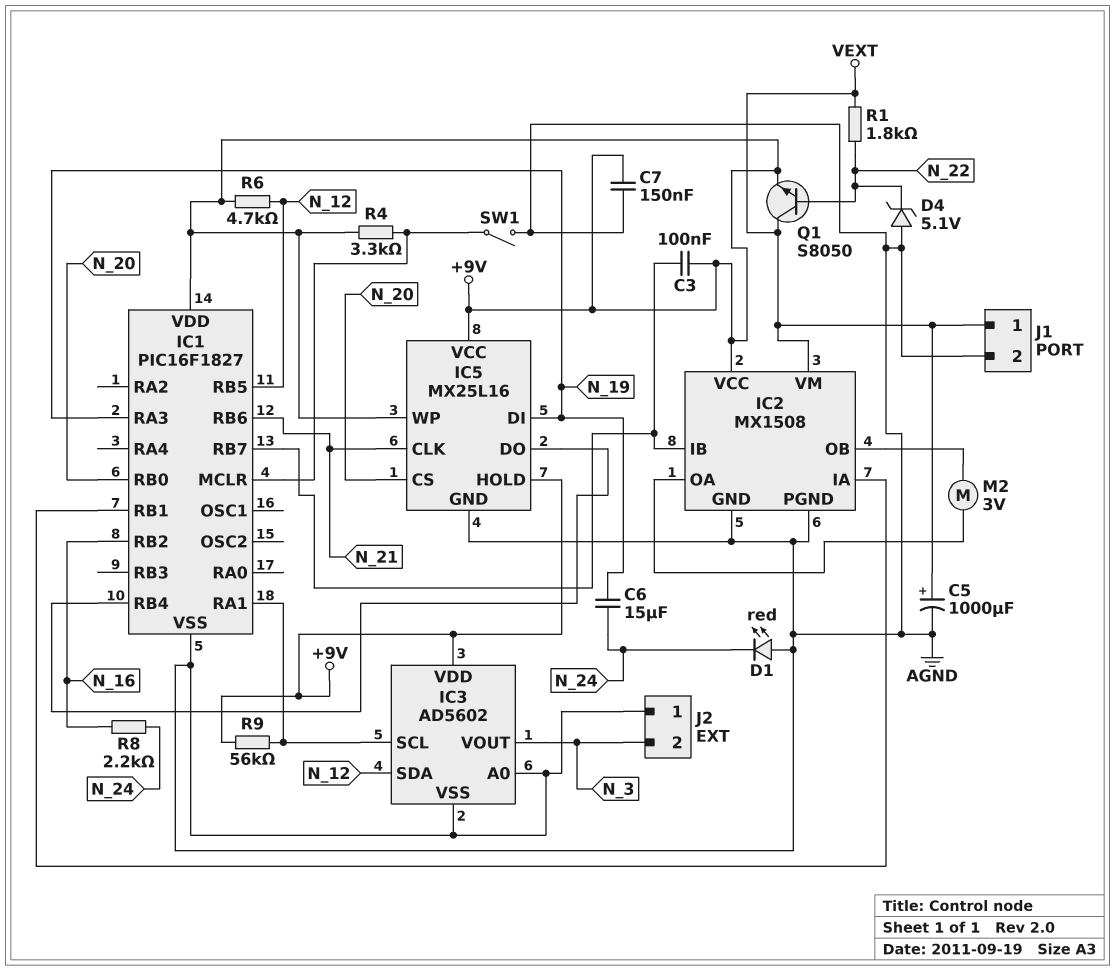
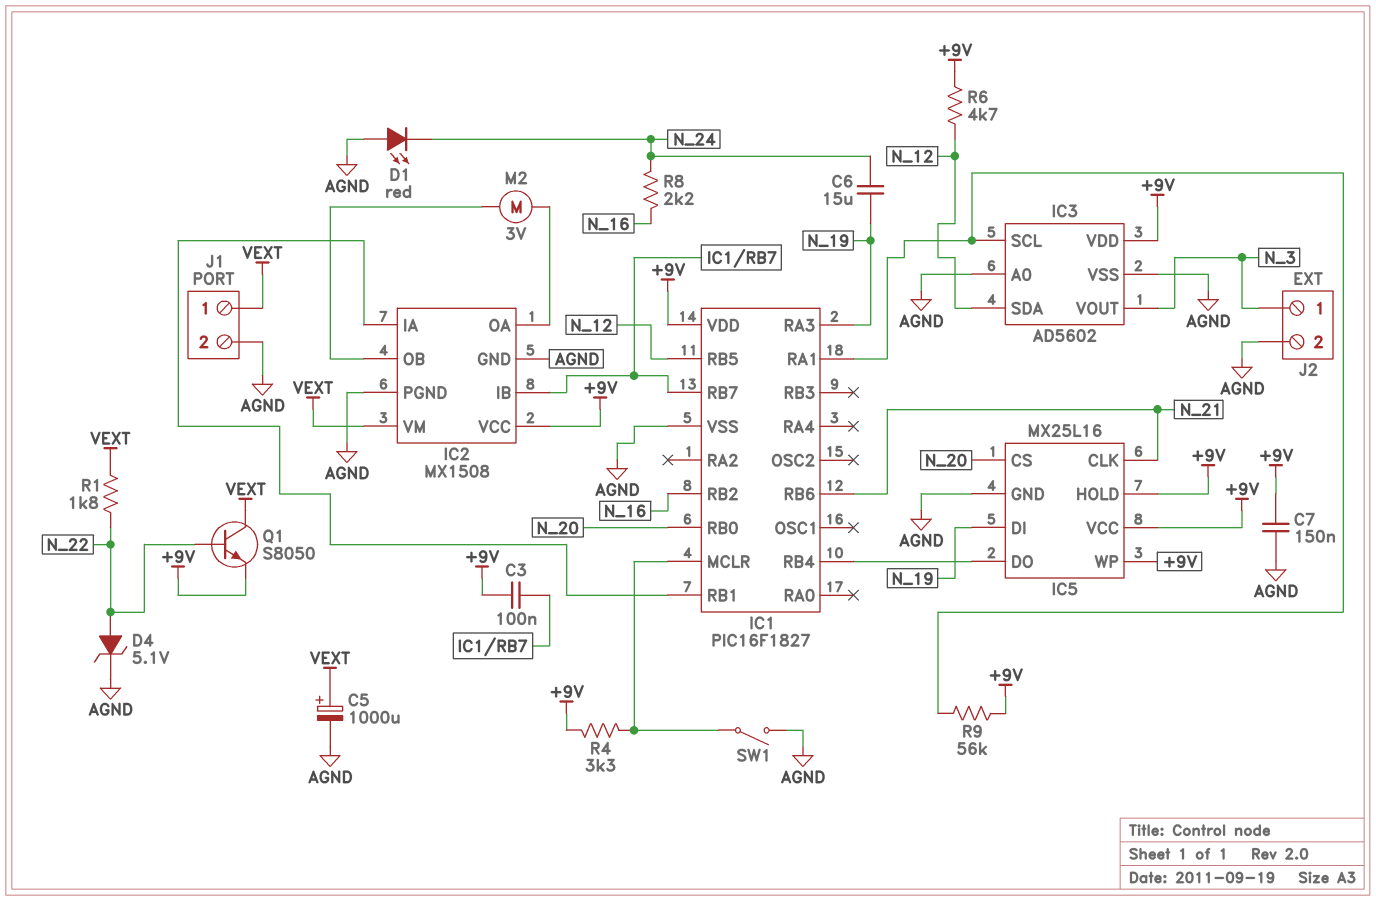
D4: zener 5.1V (A AGND, K N_22) -> zener 5.1V (A N_22, K AGND)
J2 pin 1: AGND -> N_3
J2 pin 2: N_3 -> AGND

